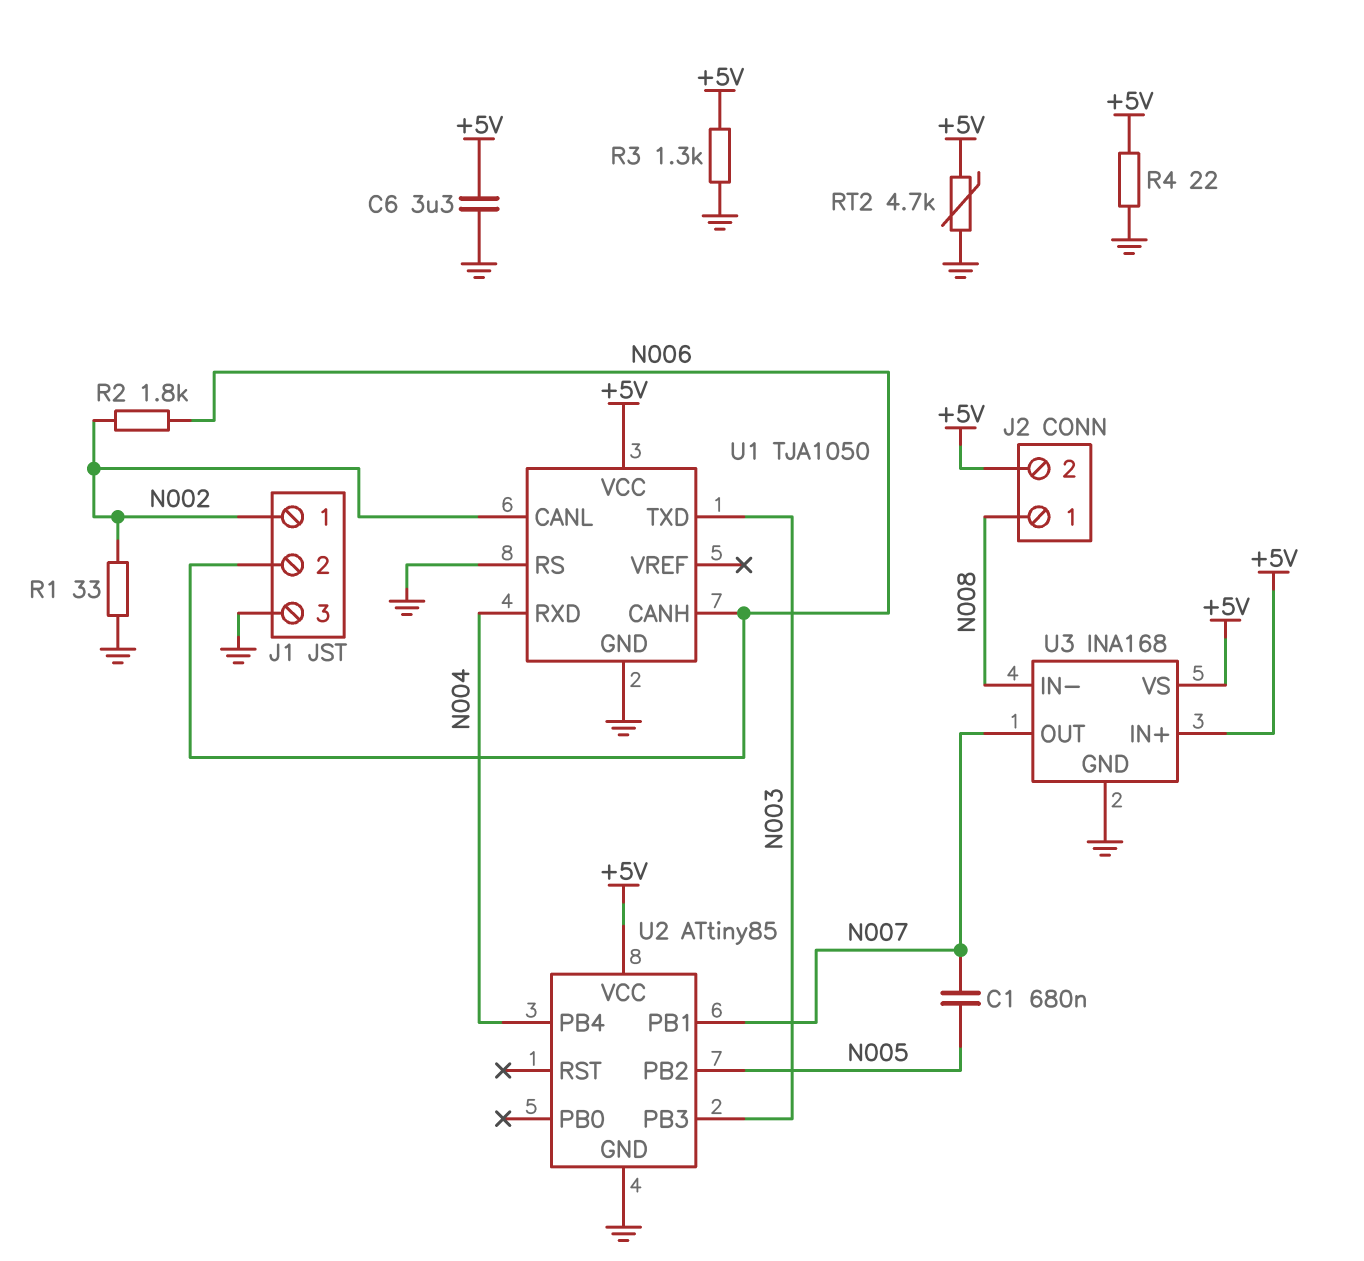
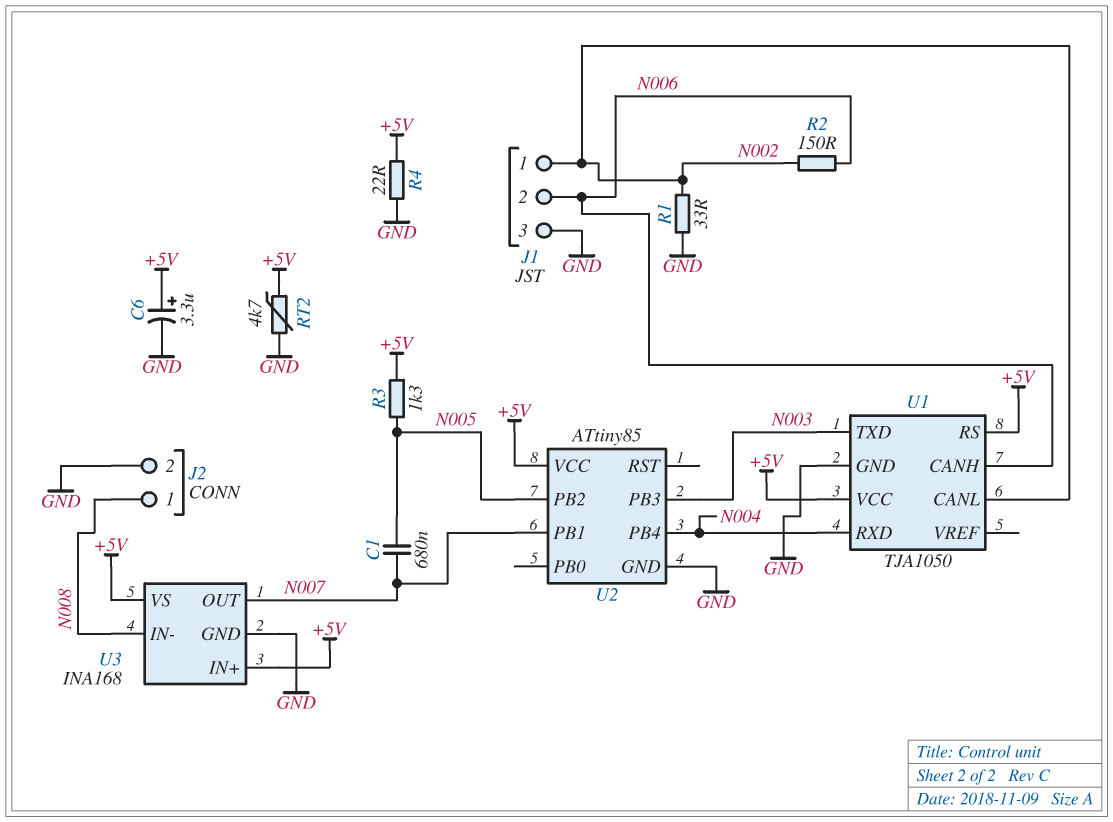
C6: 3.3uF (+5V, GND) -> 3.3uF (plus +5V, minus GND)
J2 pin 2: +5V -> GND
R2: 1.8k (N002, N006) -> 150 (N002, N006)
R3: 1.3k (+5V, GND) -> 1.3k (+5V, N005)
U1 pin RS: GND -> +5V

